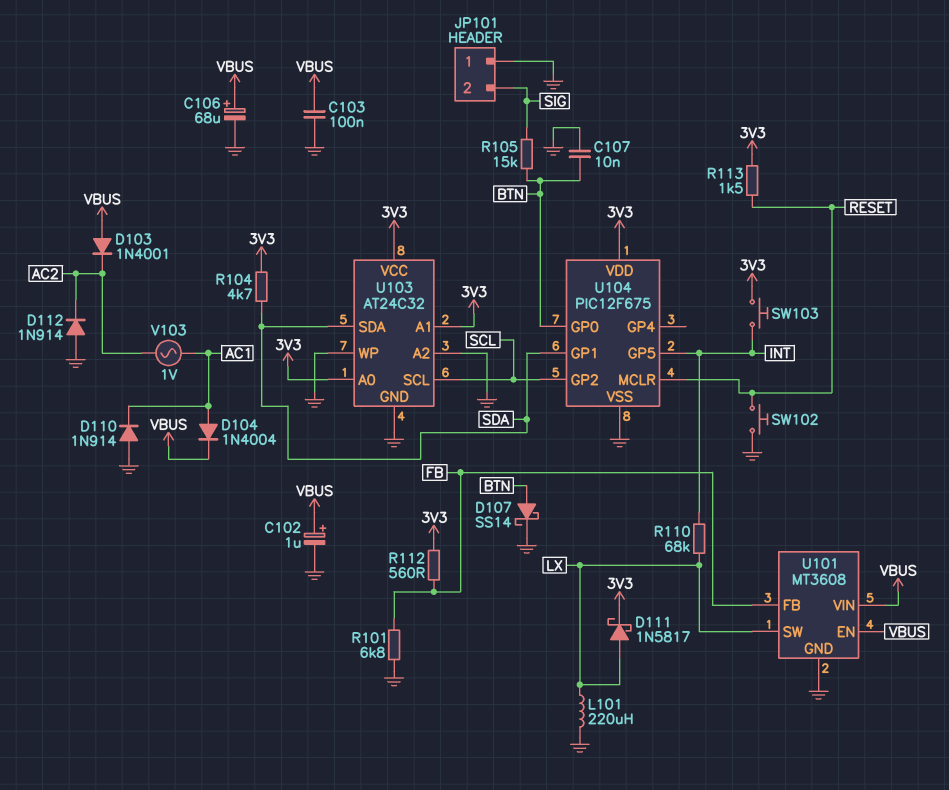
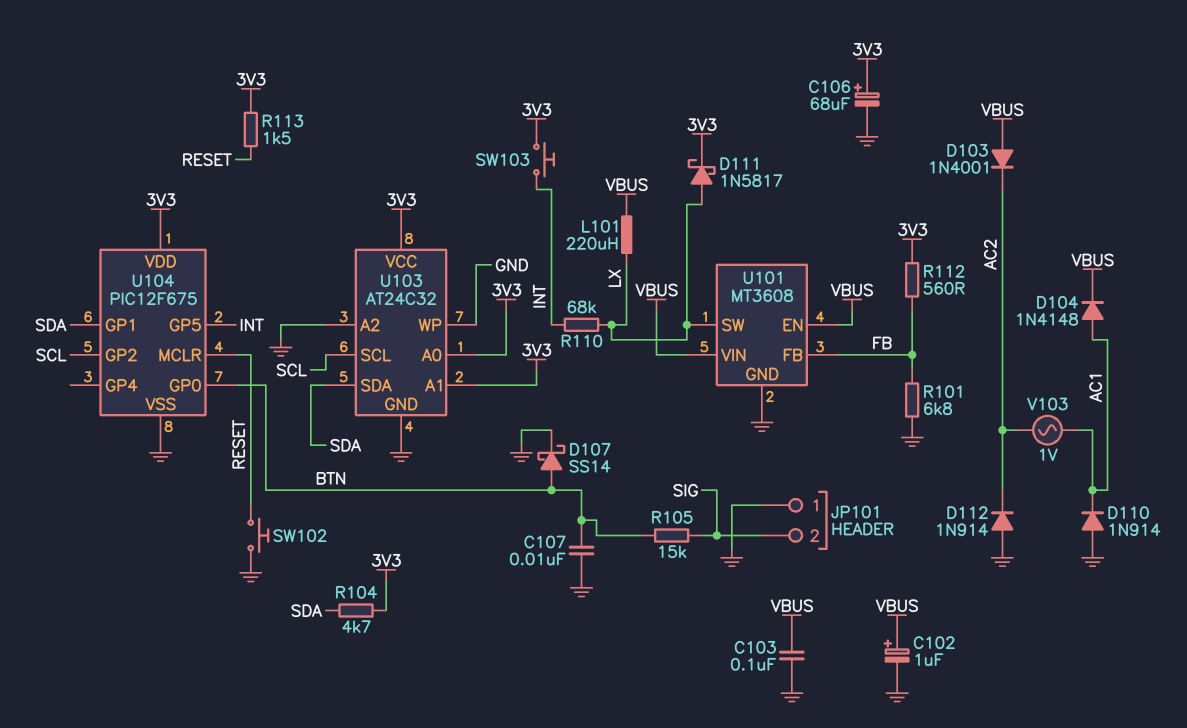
C106: 68uF (plus VBUS, minus GND) -> 68uF (plus 3V3, minus GND)
D104: diode 1N4004 (A AC1, K VBUS) -> diode 1N4148 (A AC1, K VBUS)
L101: 220uH (GND, LX) -> 220uH (LX, VBUS)

